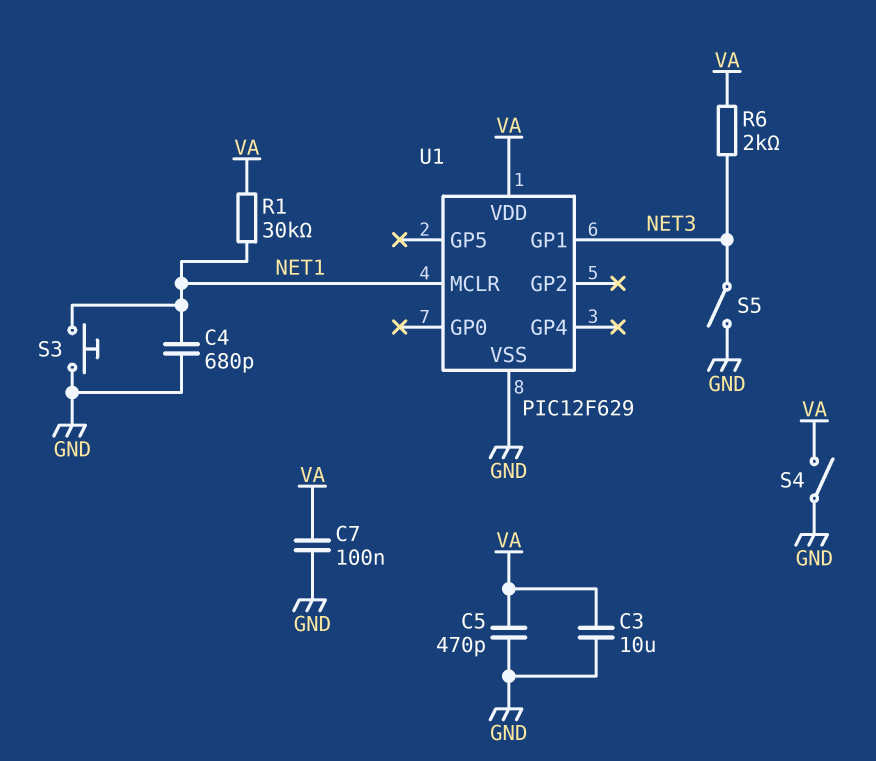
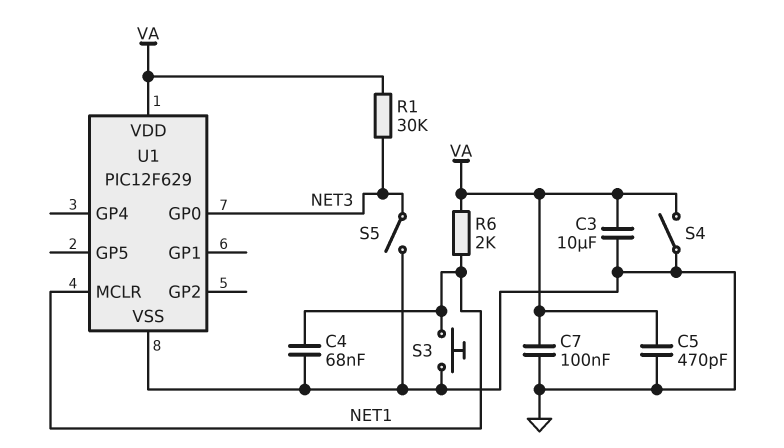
C4: 680pF (GND, NET1) -> 68nF (GND, NET1)
R1: 30k (NET1, VA) -> 30k (NET3, VA)
R6: 2k (NET3, VA) -> 2k (NET1, VA)
U1 pin GP0: none -> NET3
U1 pin GP1: NET3 -> none

